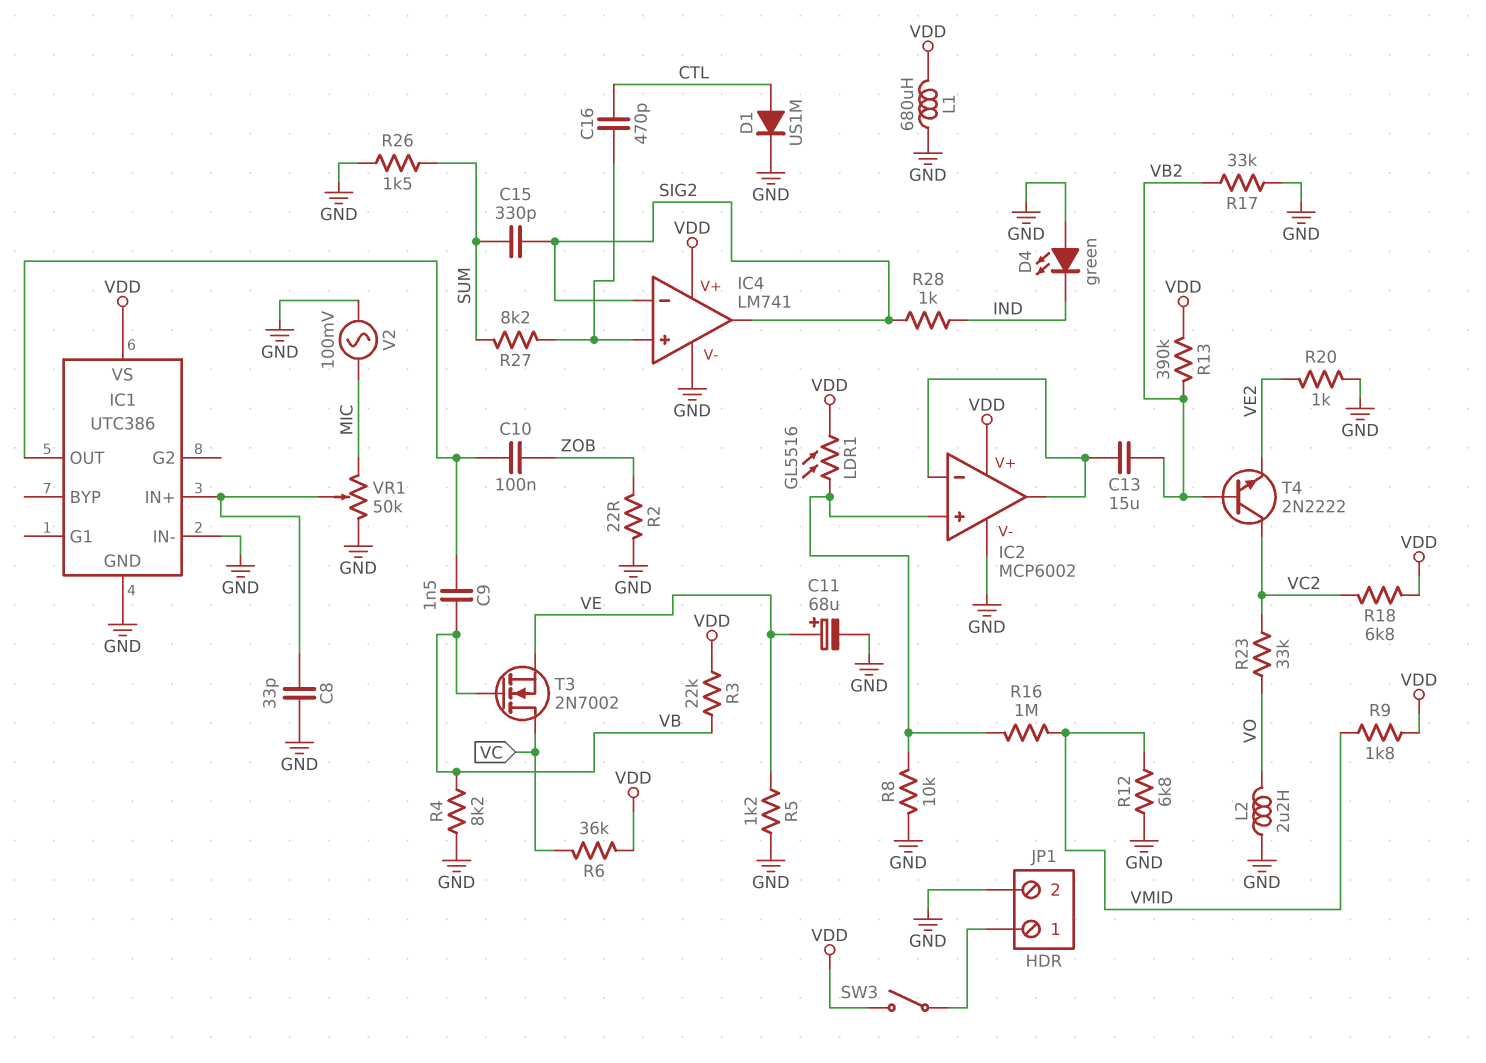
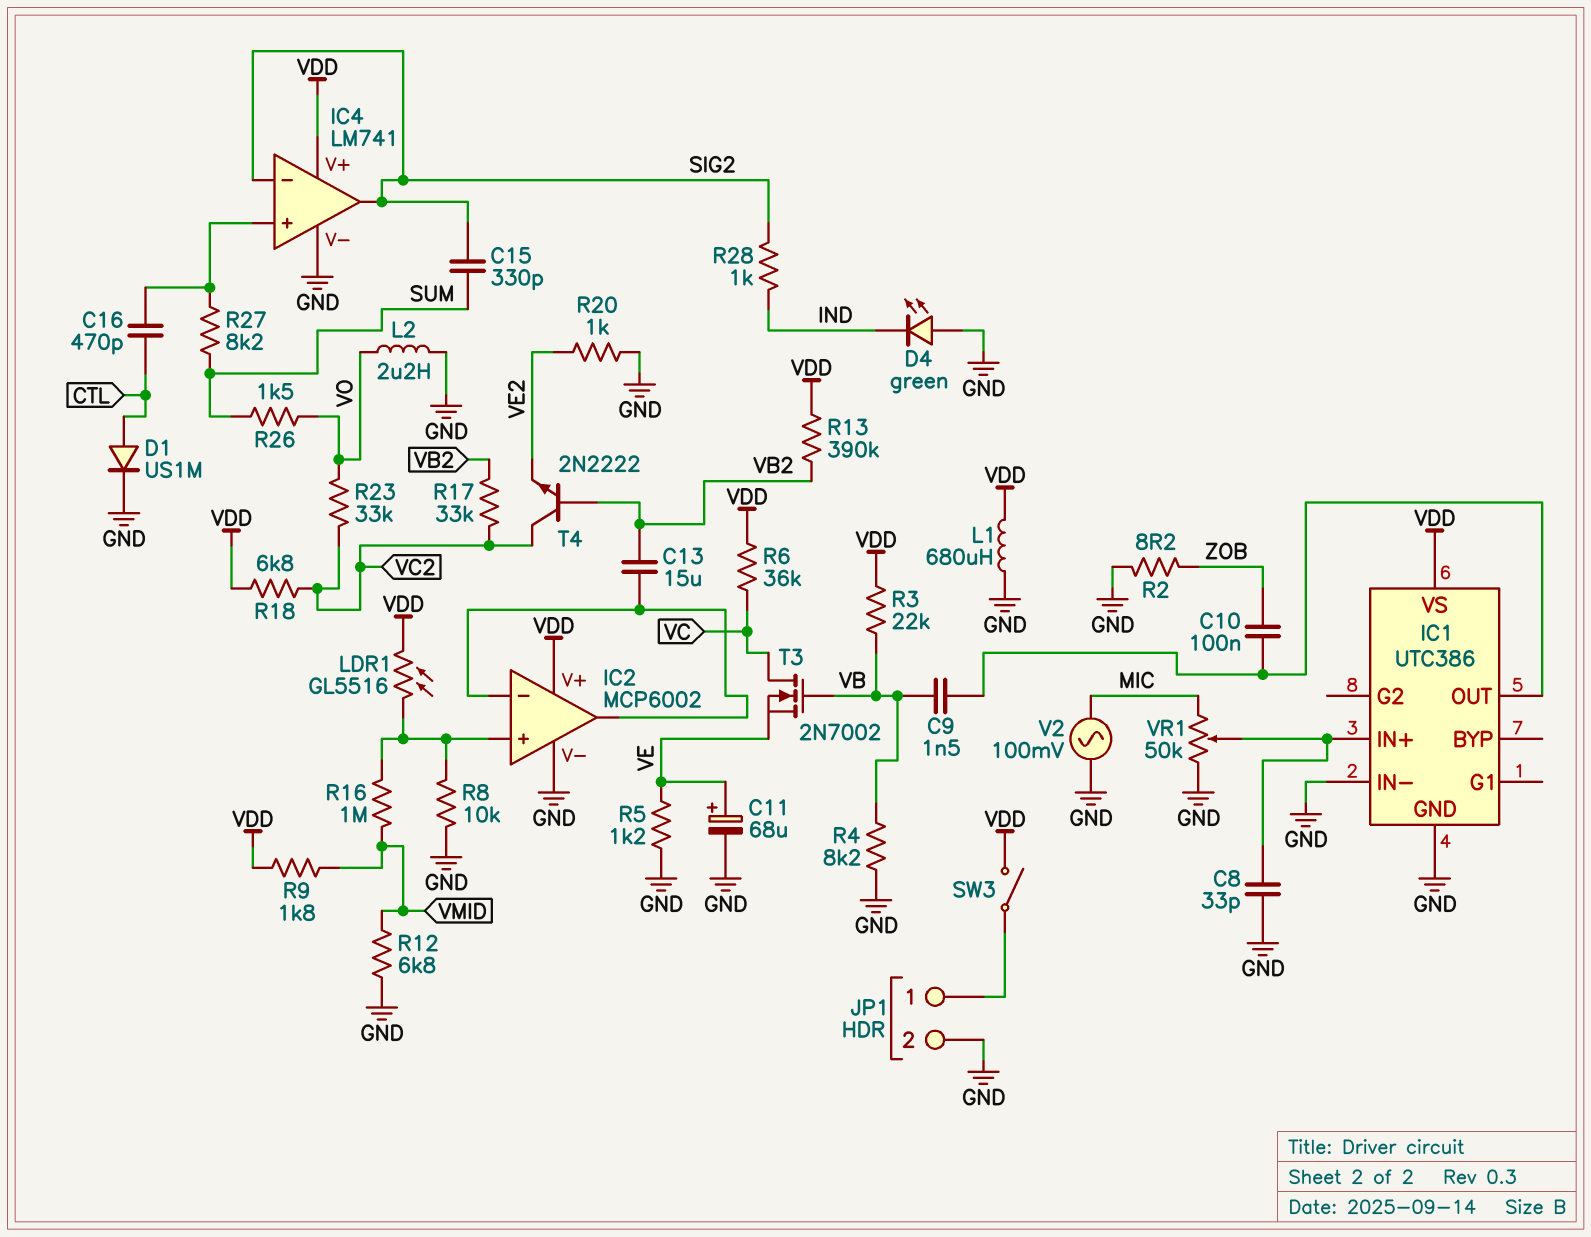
R2: 22 (GND, ZOB) -> 8.2 (GND, ZOB)
R17: 33k (GND, VB2) -> 33k (VB2, VC2)
R26: 1.5k (GND, SUM) -> 1.5k (SUM, VO)

